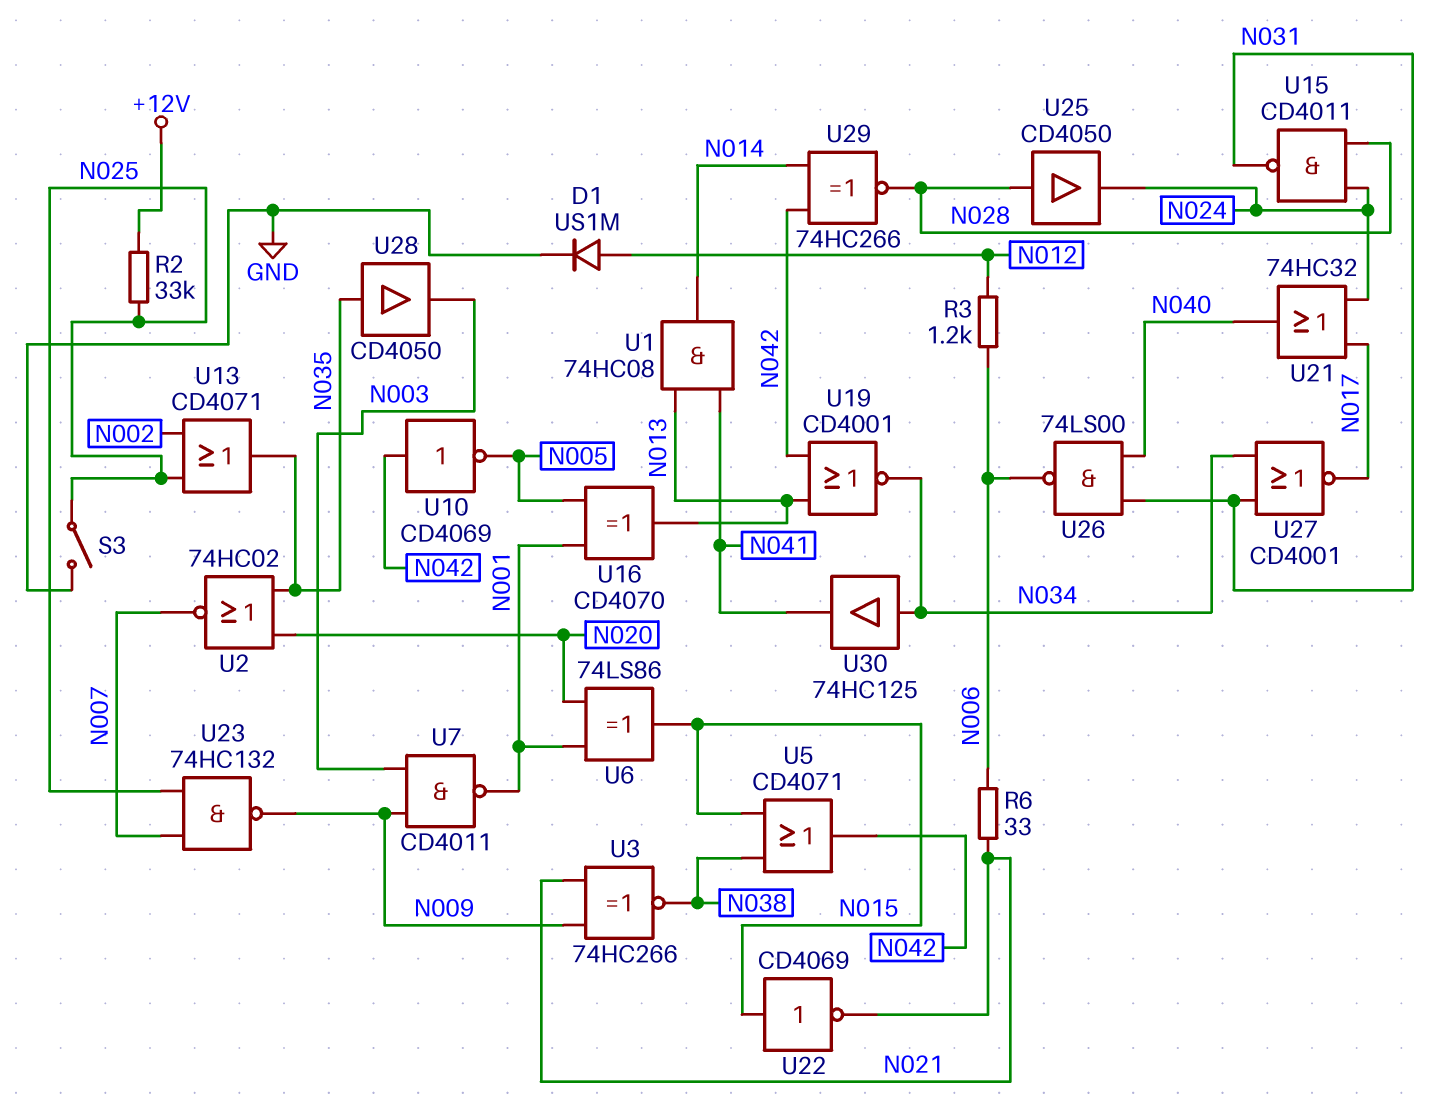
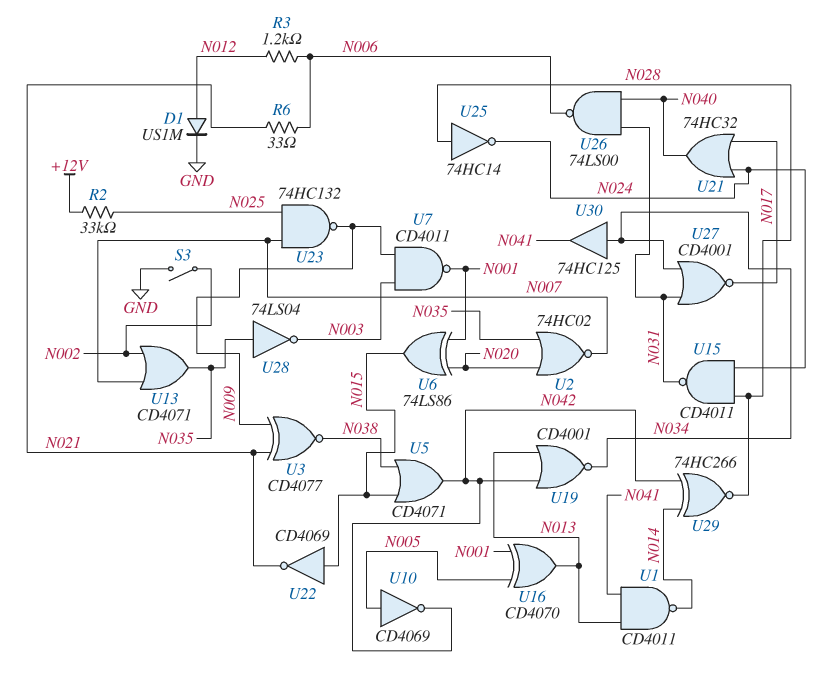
S3: switch (GND, N025) -> switch (GND, N002)
U1: AND 74HC08 (in N013, in N041, out N014) -> NAND CD4011 (in N013, in N041, out N014)
U3: XNOR 74HC266 (in N009, in N021, out N038) -> XNOR CD4077 (in N009, in N021, out N038)
U10: NOT CD4069 (in N042, out N005) -> NOT CD4069 (in N005, out N042)
U13: OR CD4071 (in N002, in N025, out N035) -> OR CD4071 (in N002, in N007, out N035)
U25: buffer CD4050 (in N028, out N024) -> NOT 74HC14 (in N028, out N024)
U28: buffer CD4050 (in N035, out N003) -> NOT 74LS04 (in N035, out N003)

